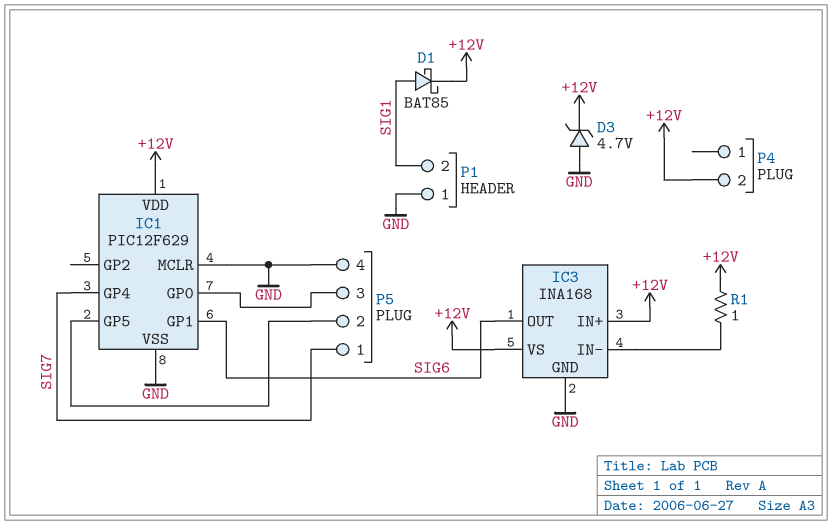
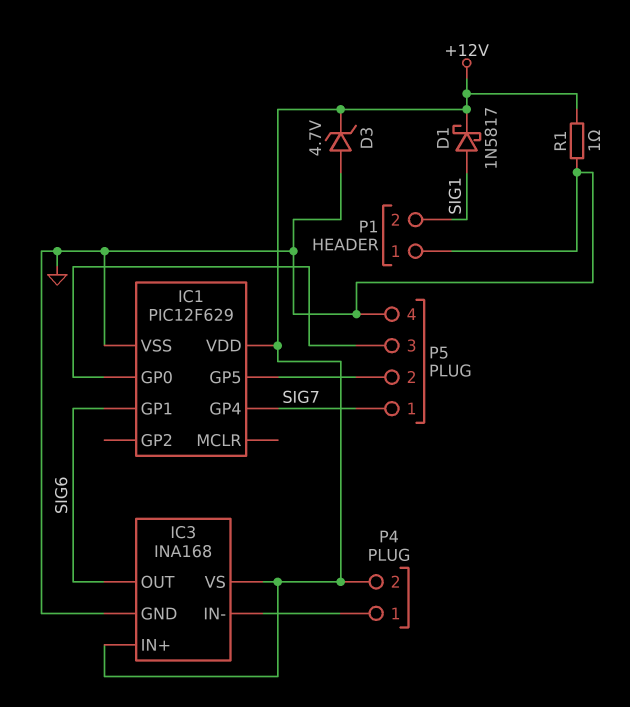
D1: schottky BAT85 (A SIG1, K +12V) -> schottky 1N5817 (A SIG1, K +12V)
IC1 pin MCLR: GND -> none
P4 pin 1: none -> IC3/IN-
R1: 1 (+12V, IC3/IN-) -> 1 (+12V, GND)

